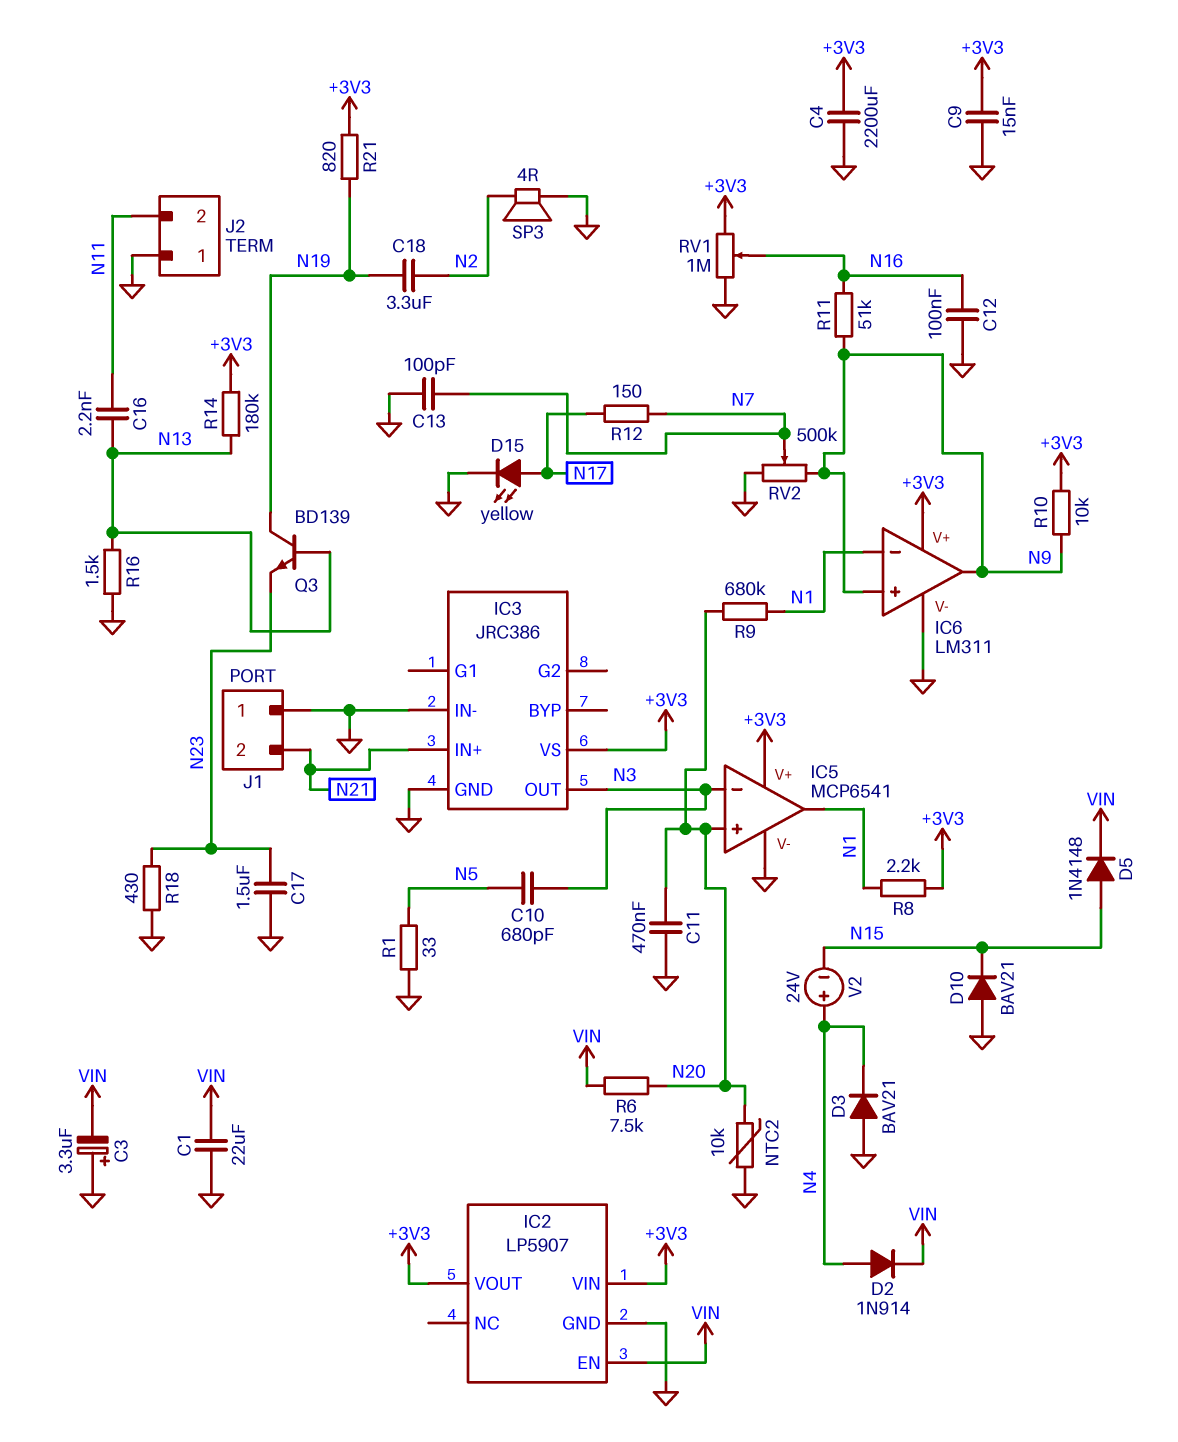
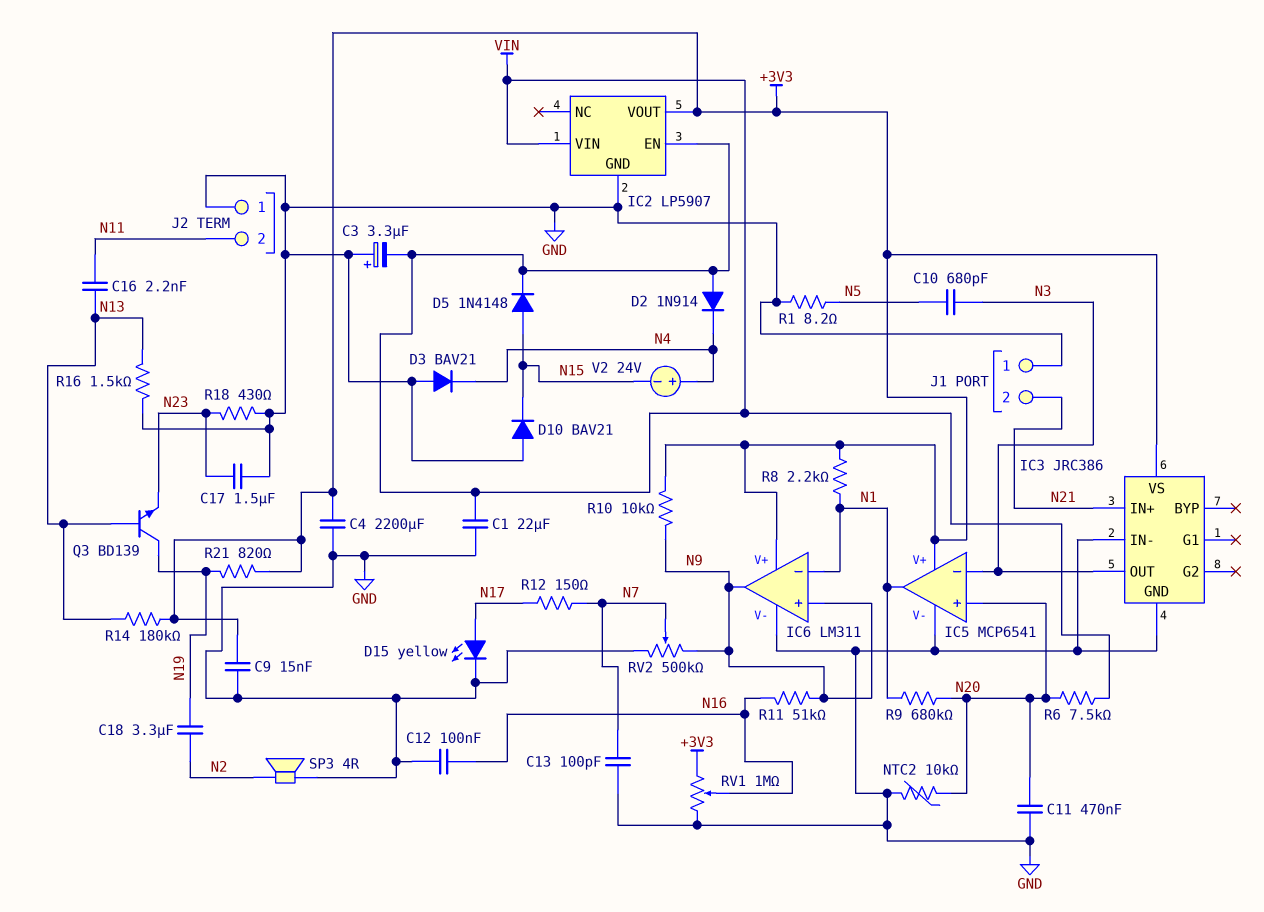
D2: diode 1N914 (A N4, K VIN) -> diode 1N914 (A VIN, K N4)
IC2 pin VIN: +3V3 -> VIN
R1: 33 (GND, N5) -> 8.2 (GND, N5)

